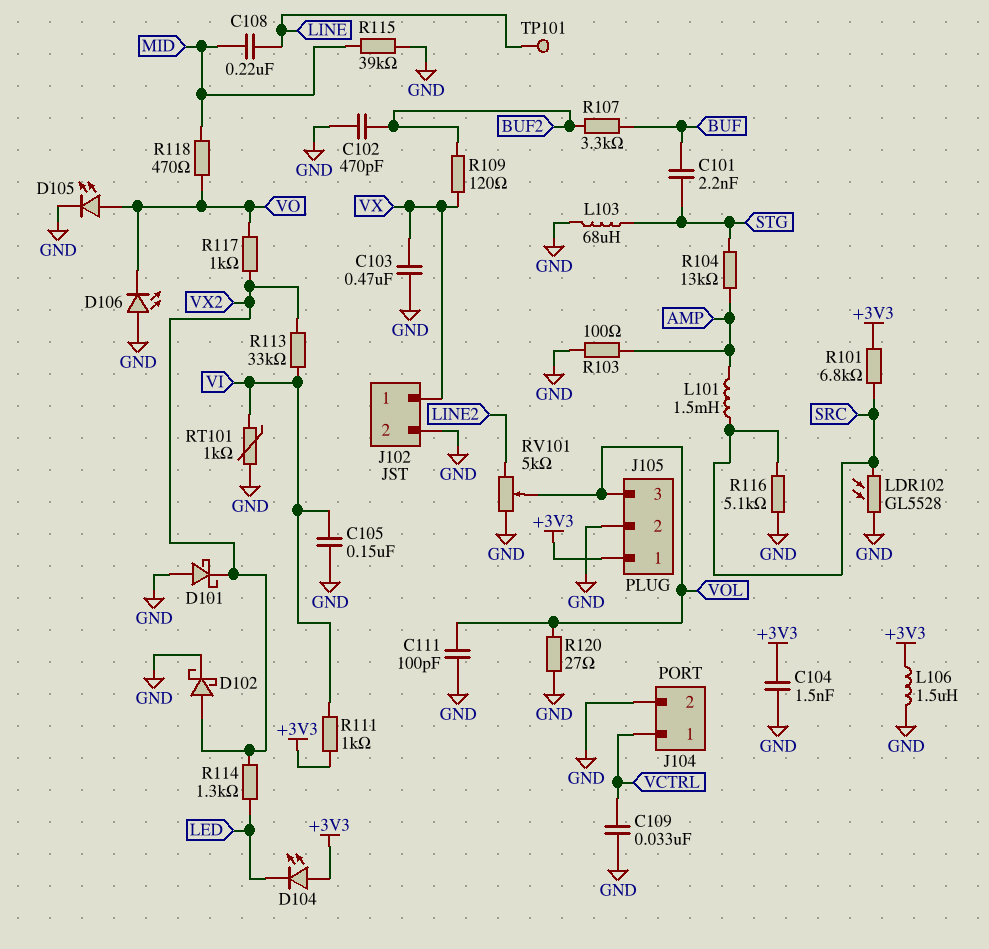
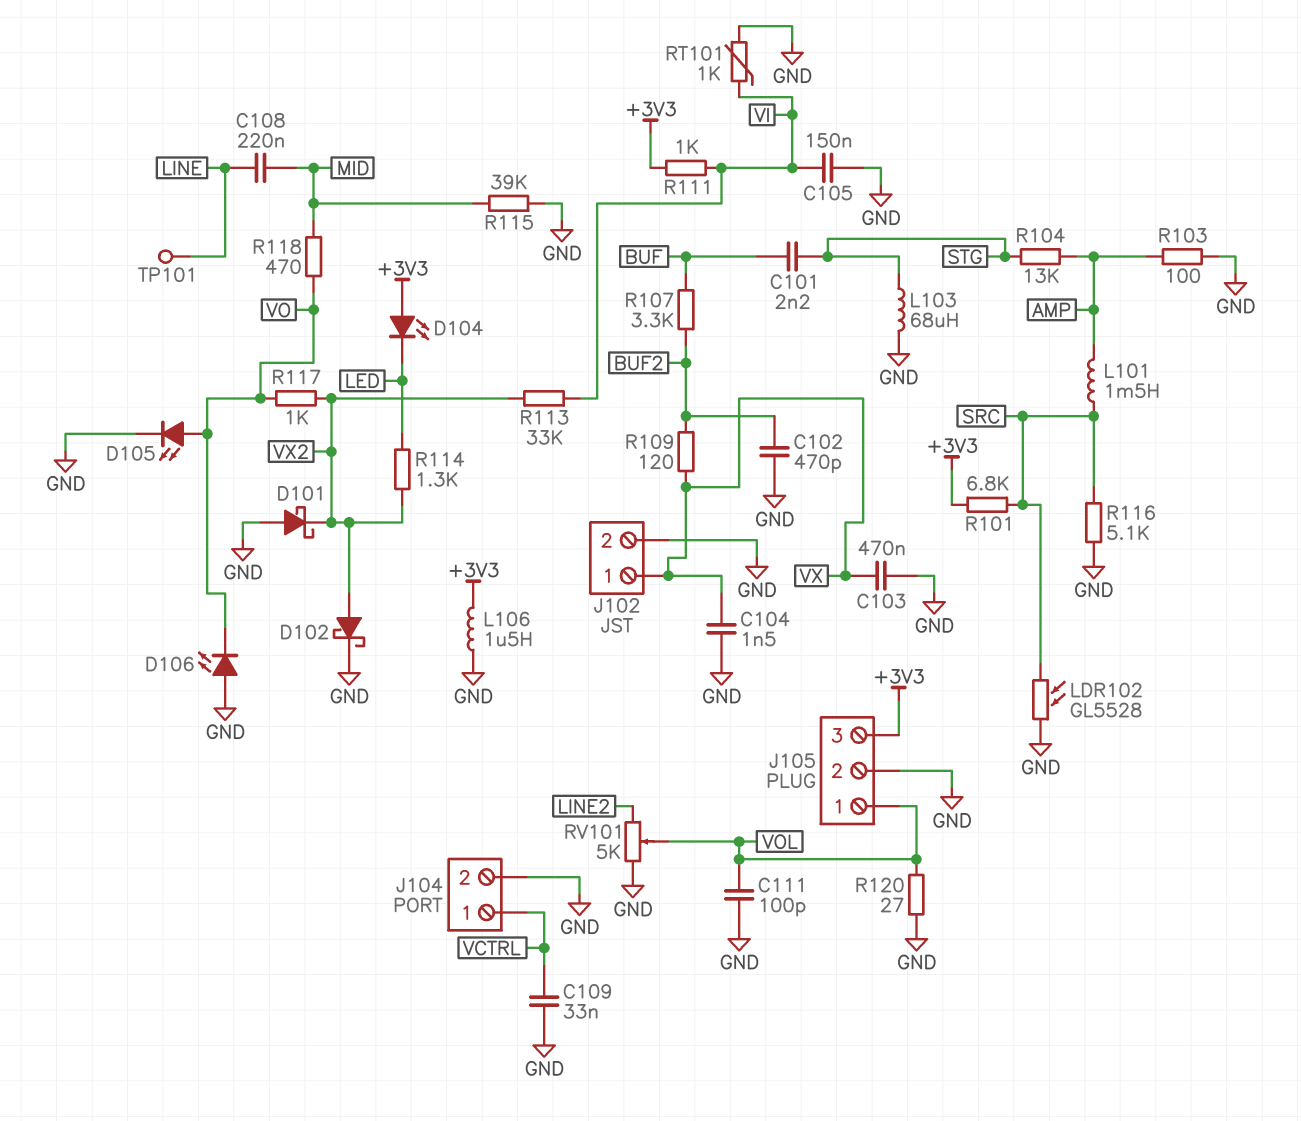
C104: 1.5nF (+3V3, GND) -> 1.5nF (GND, VX)
J105 pin 1: +3V3 -> VOL
J105 pin 3: VOL -> +3V3

